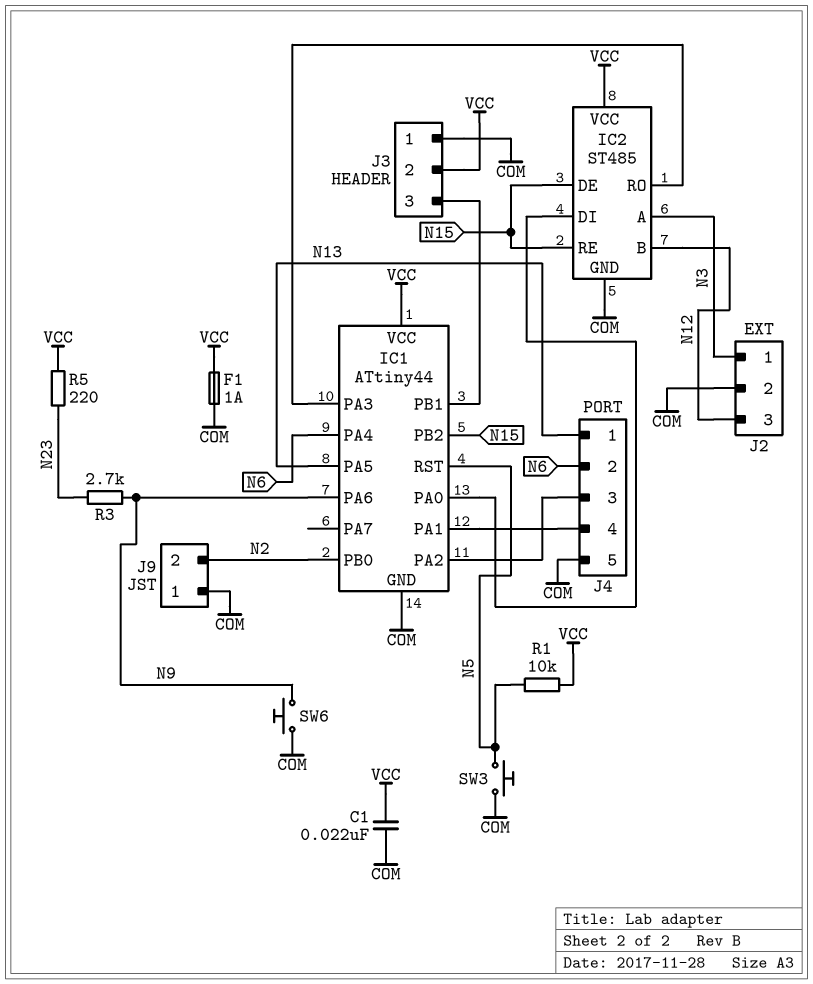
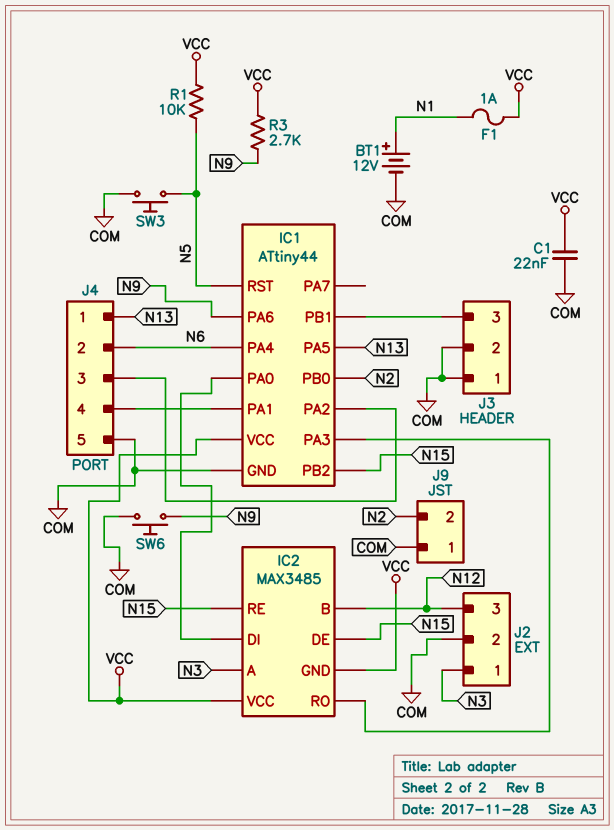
BT1: none -> 12V (plus N1, minus COM)
F1: 1A (COM, VCC) -> 1A (N1, VCC)
IC2: ST485 -> MAX3485
IC2 pin GND: COM -> VCC
J3 pin 2: VCC -> COM
R3: 2.7k (N9, N23) -> 2.7k (N9, VCC)
R5: 220 (N23, VCC) -> none

